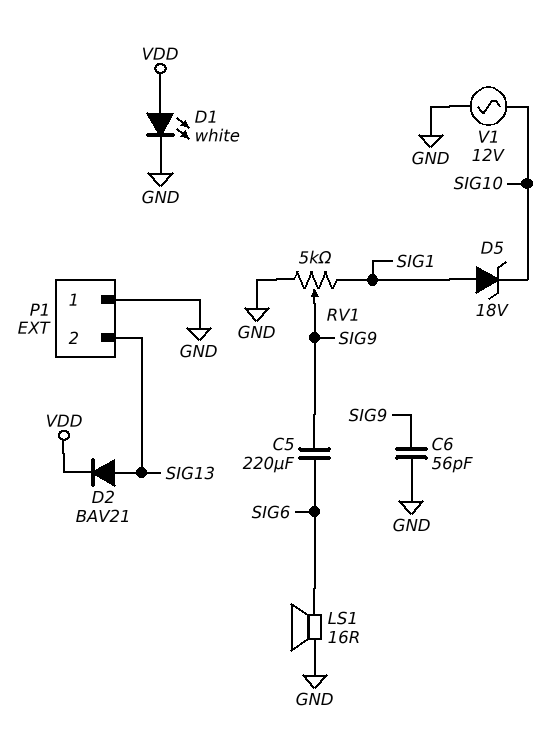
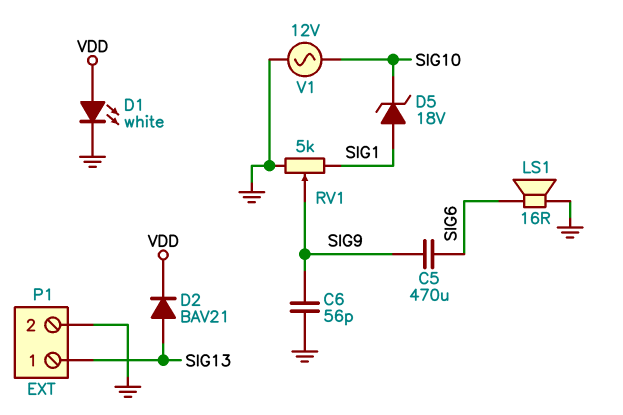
C5: 220uF (SIG6, SIG9) -> 470uF (SIG6, SIG9)
P1 pin 1: GND -> SIG13
P1 pin 2: SIG13 -> GND

